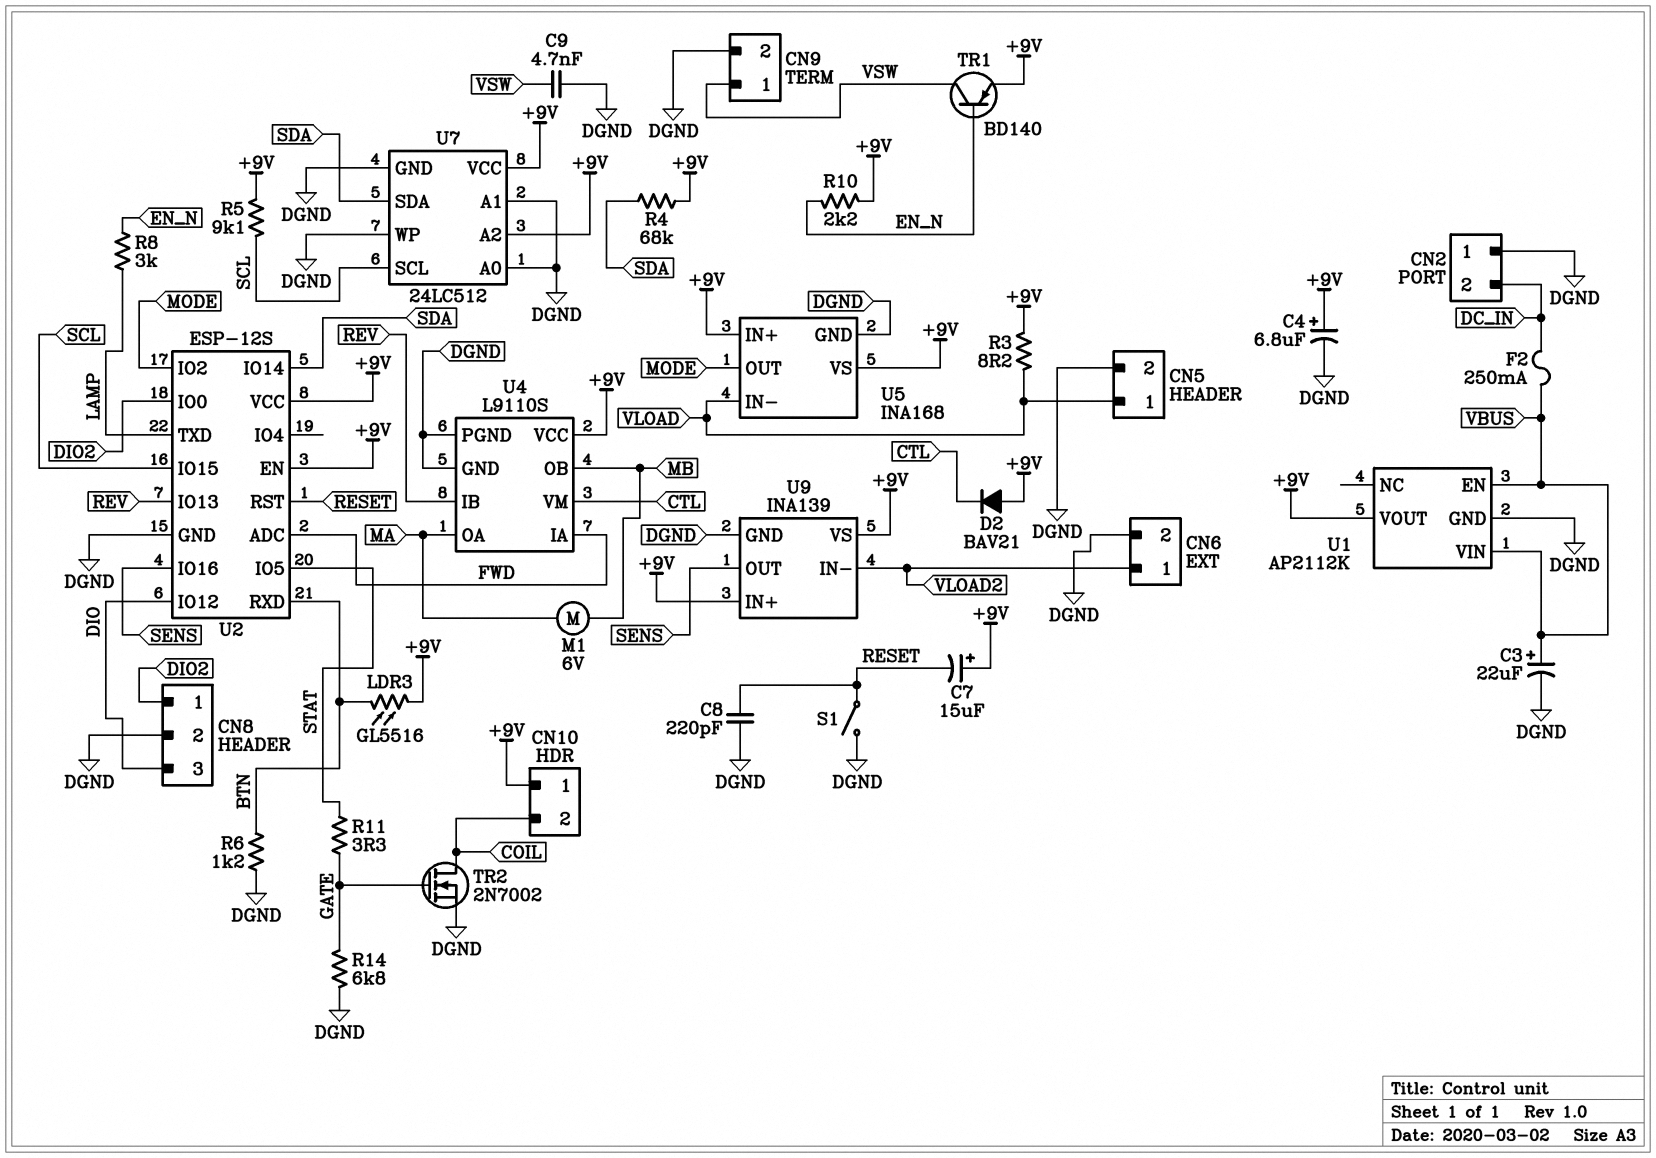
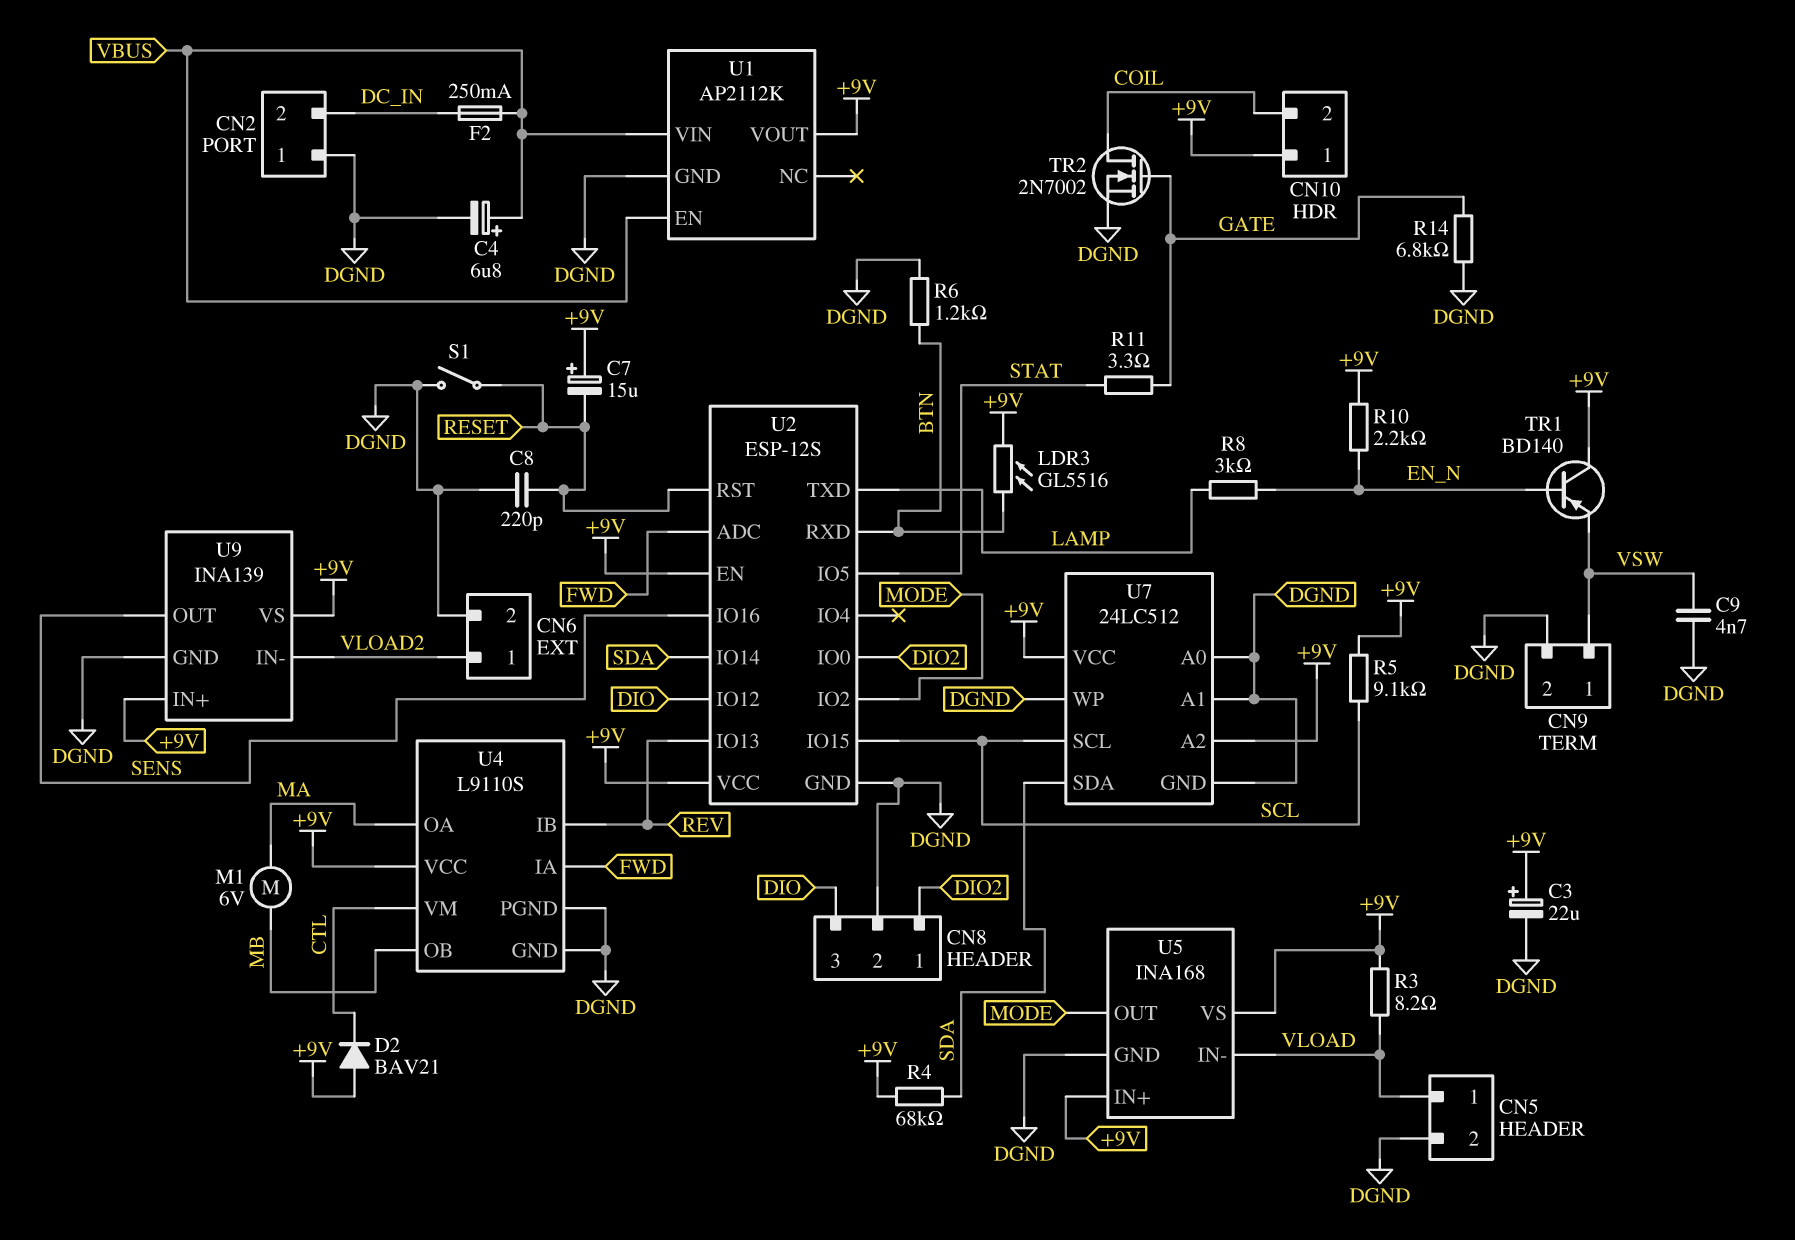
C3: 22uF (plus VBUS, minus DGND) -> 22uF (plus +9V, minus DGND)
C4: 6.8uF (plus +9V, minus DGND) -> 6.8uF (plus VBUS, minus DGND)
TR1: PNP BD140 (B EN_N, C VSW, E +9V) -> PNP BD140 (B EN_N, C +9V, E VSW)

